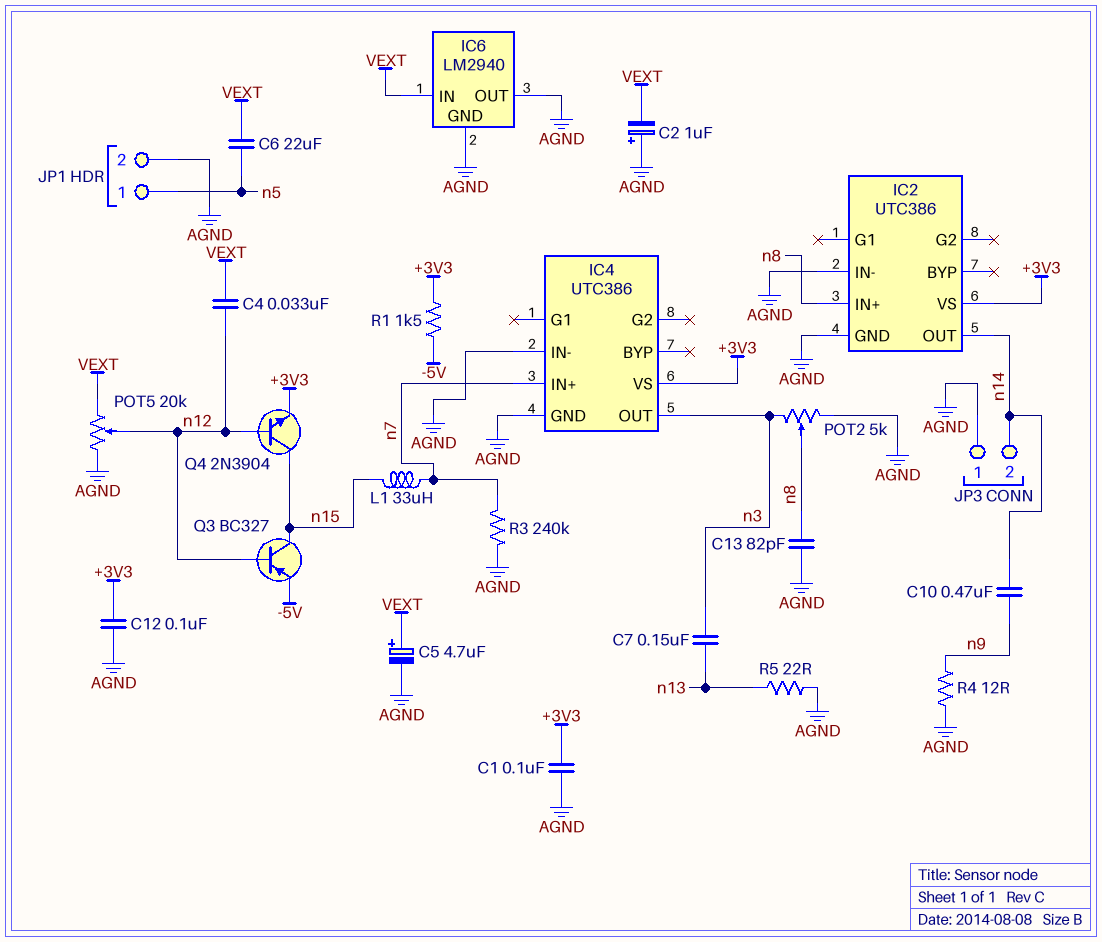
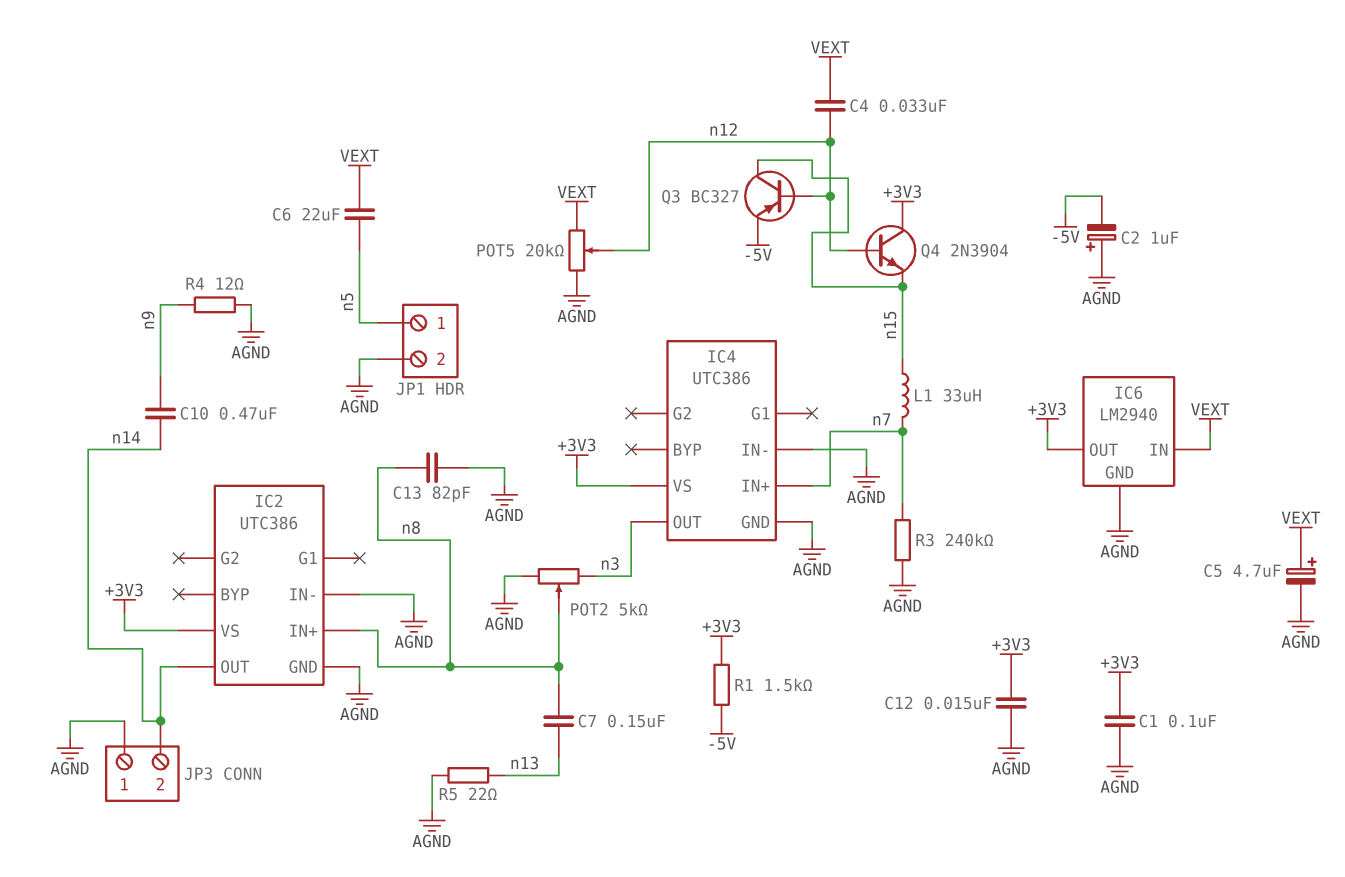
C2: 1uF (plus AGND, minus VEXT) -> 1uF (plus AGND, minus -5V)
C7: 150nF (n3, n13) -> 150nF (n8, n13)
C12: 100nF (+3V3, AGND) -> 15nF (+3V3, AGND)
IC6 pin OUT: AGND -> +3V3
Q4: NPN 2N3904 (B n12, C n15, E +3V3) -> NPN 2N3904 (B n12, C +3V3, E n15)

